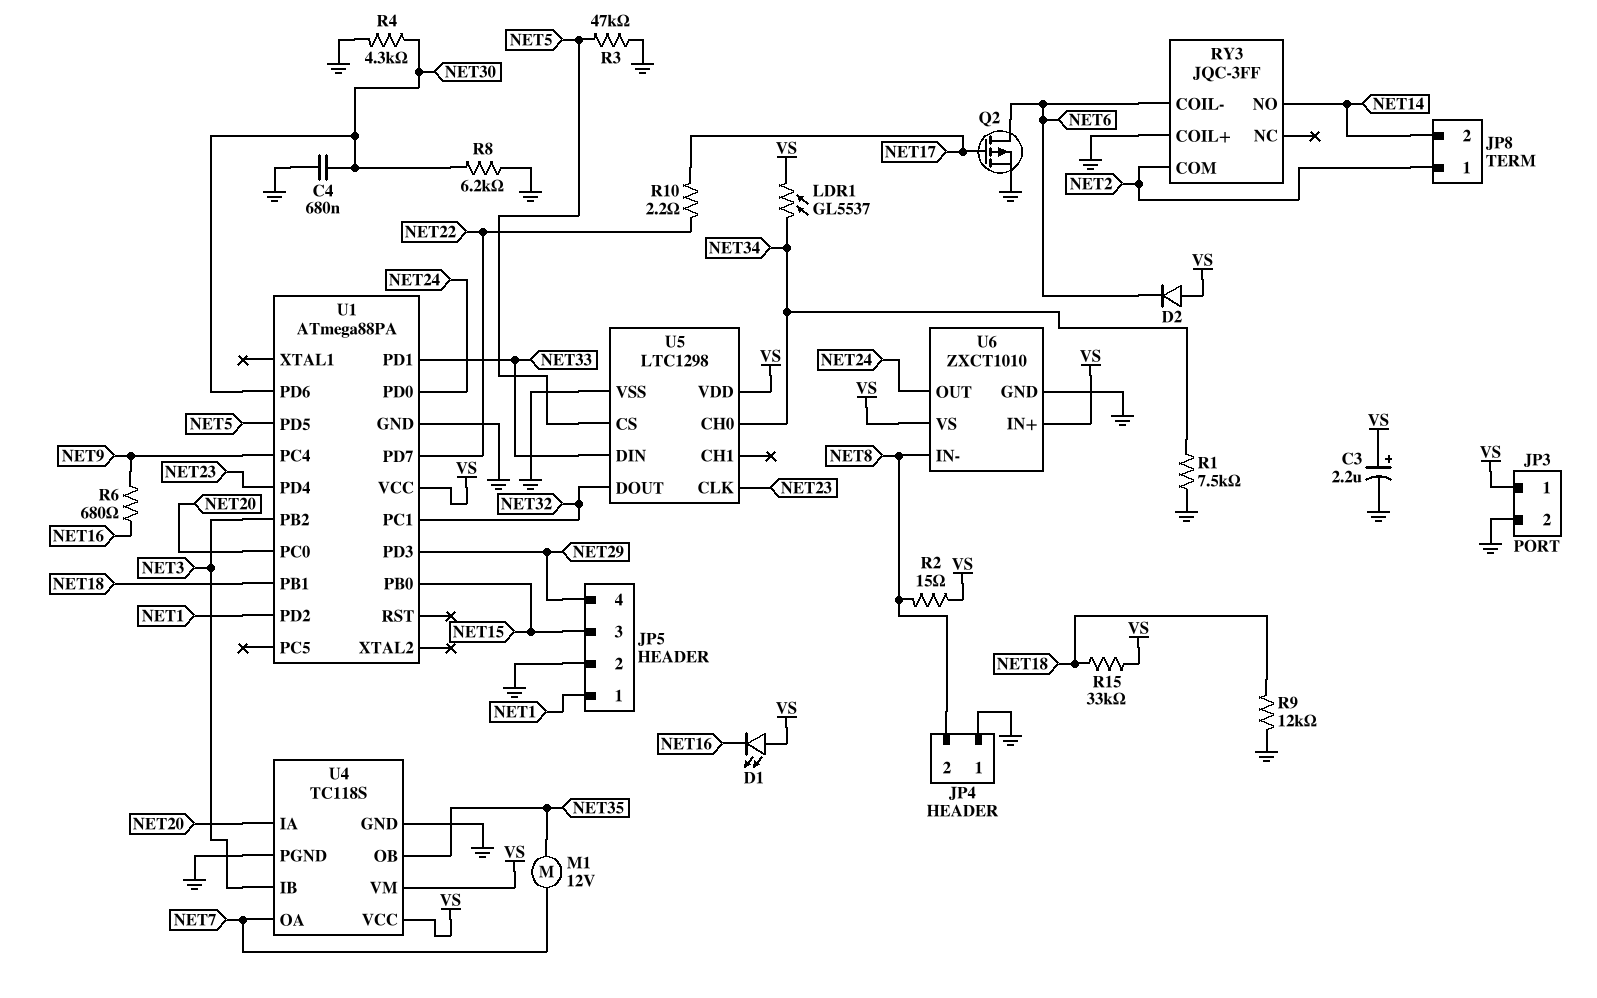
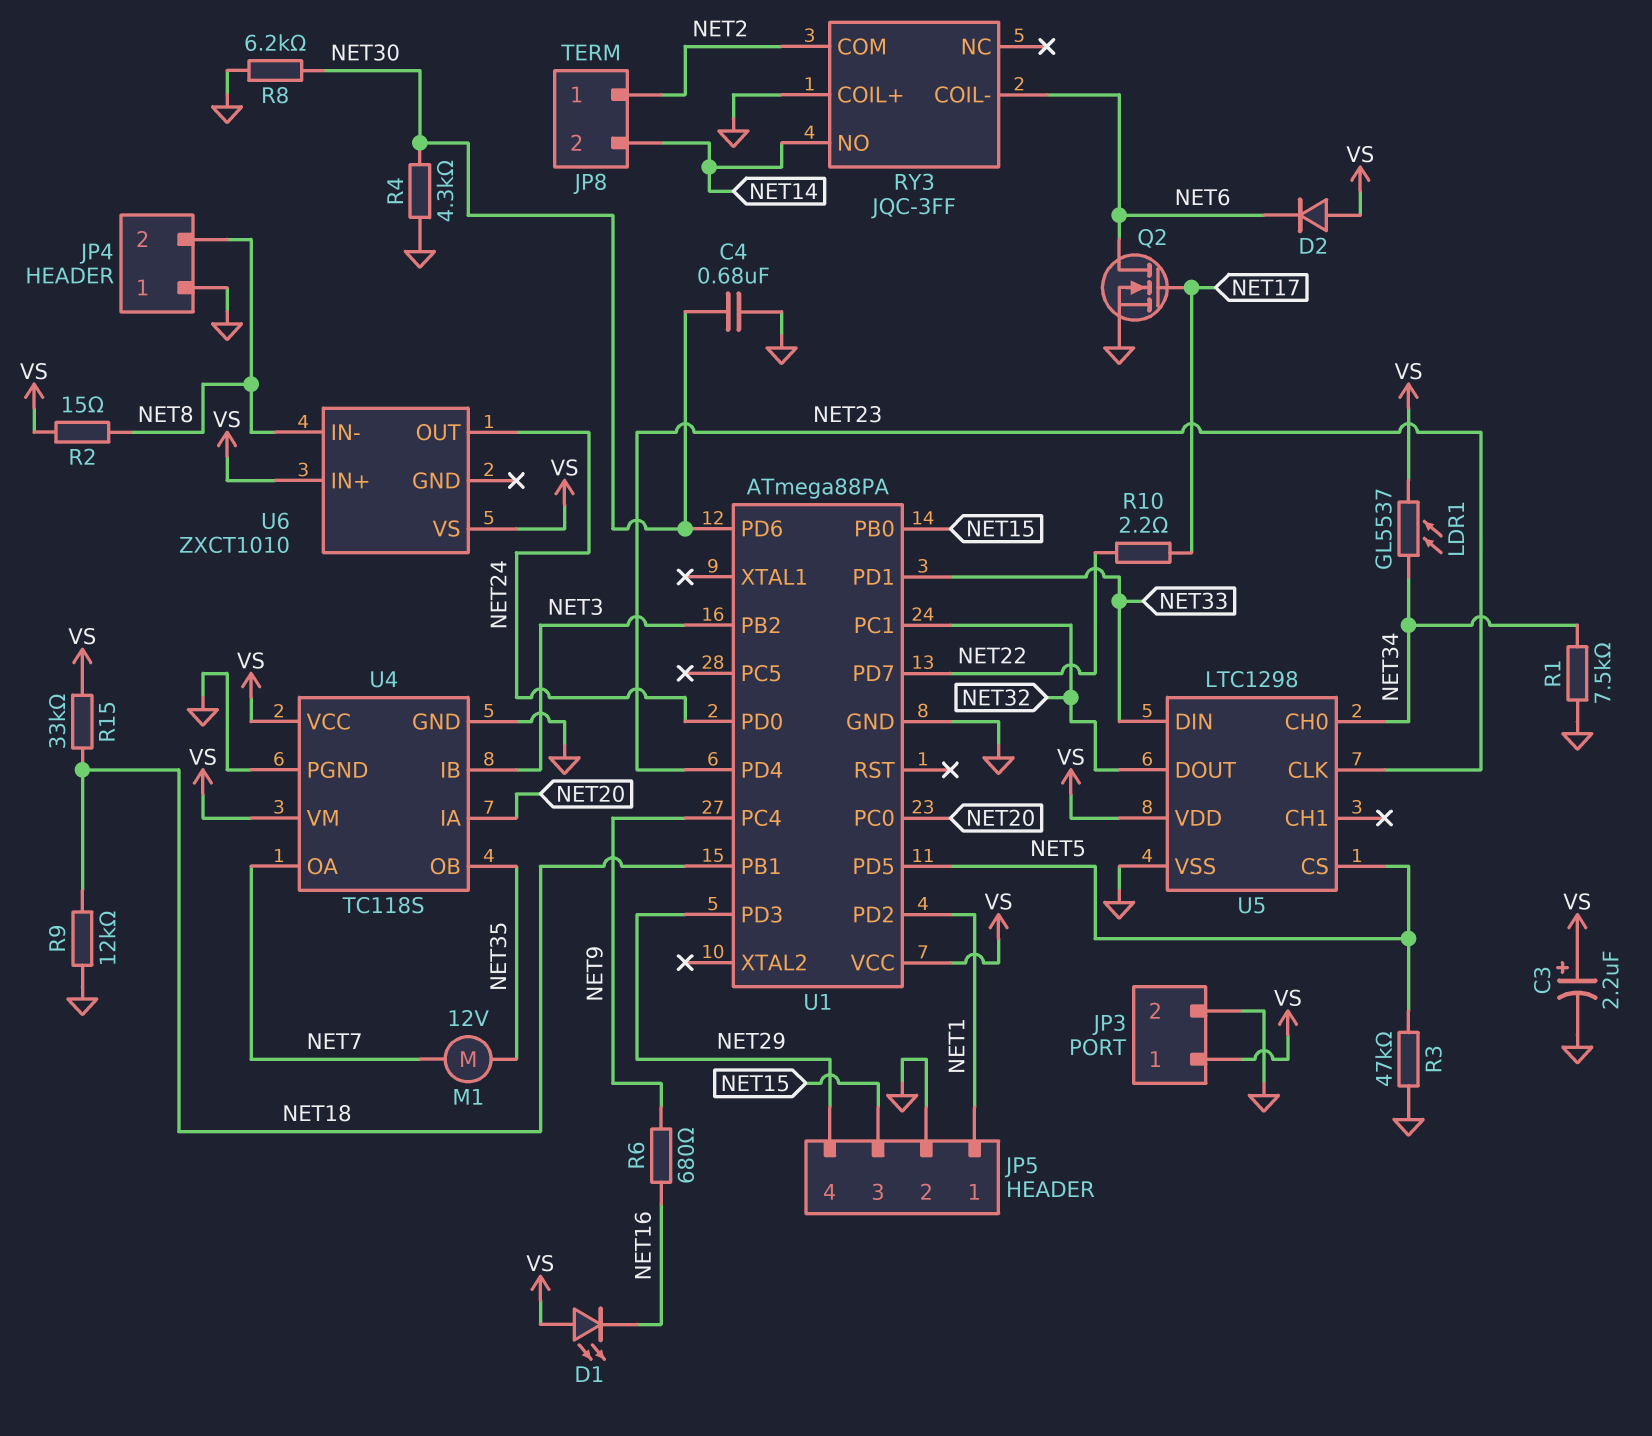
Q2: PMOS (G NET17, D NET6, S GND) -> NMOS (G NET17, D NET6, S GND)
U6 pin GND: GND -> none

